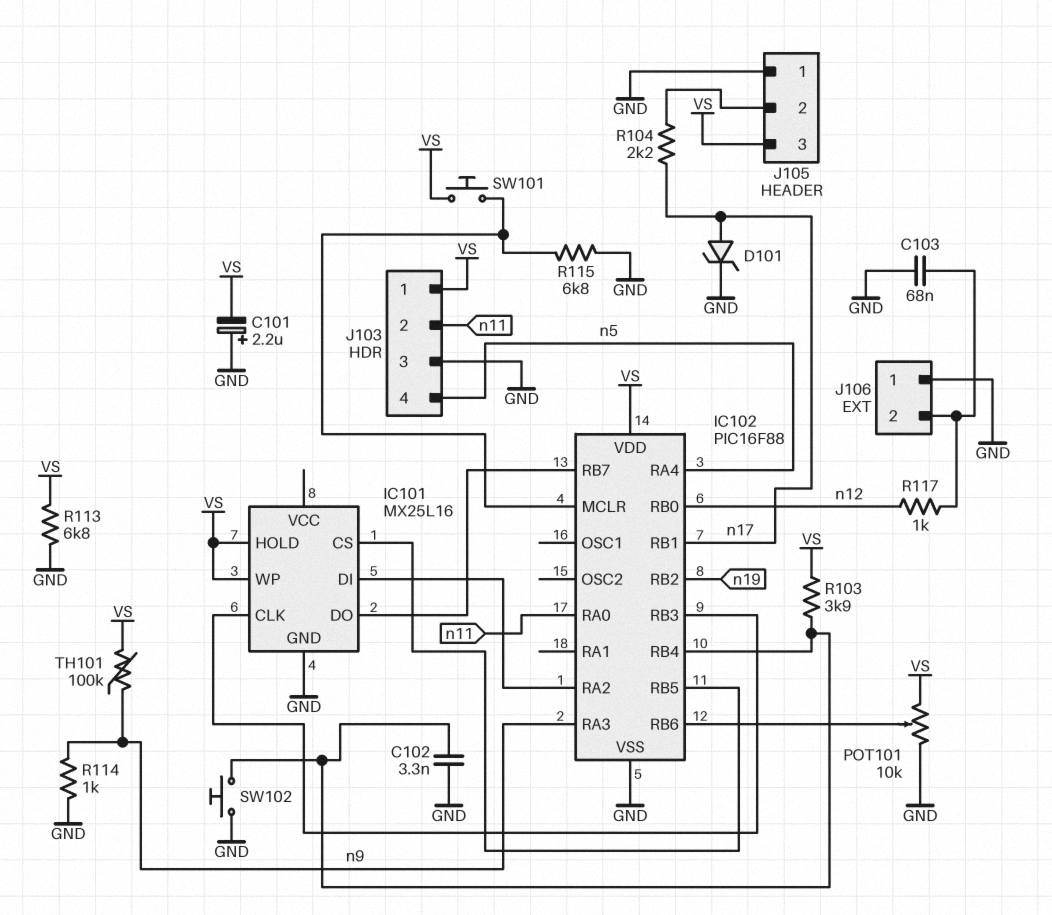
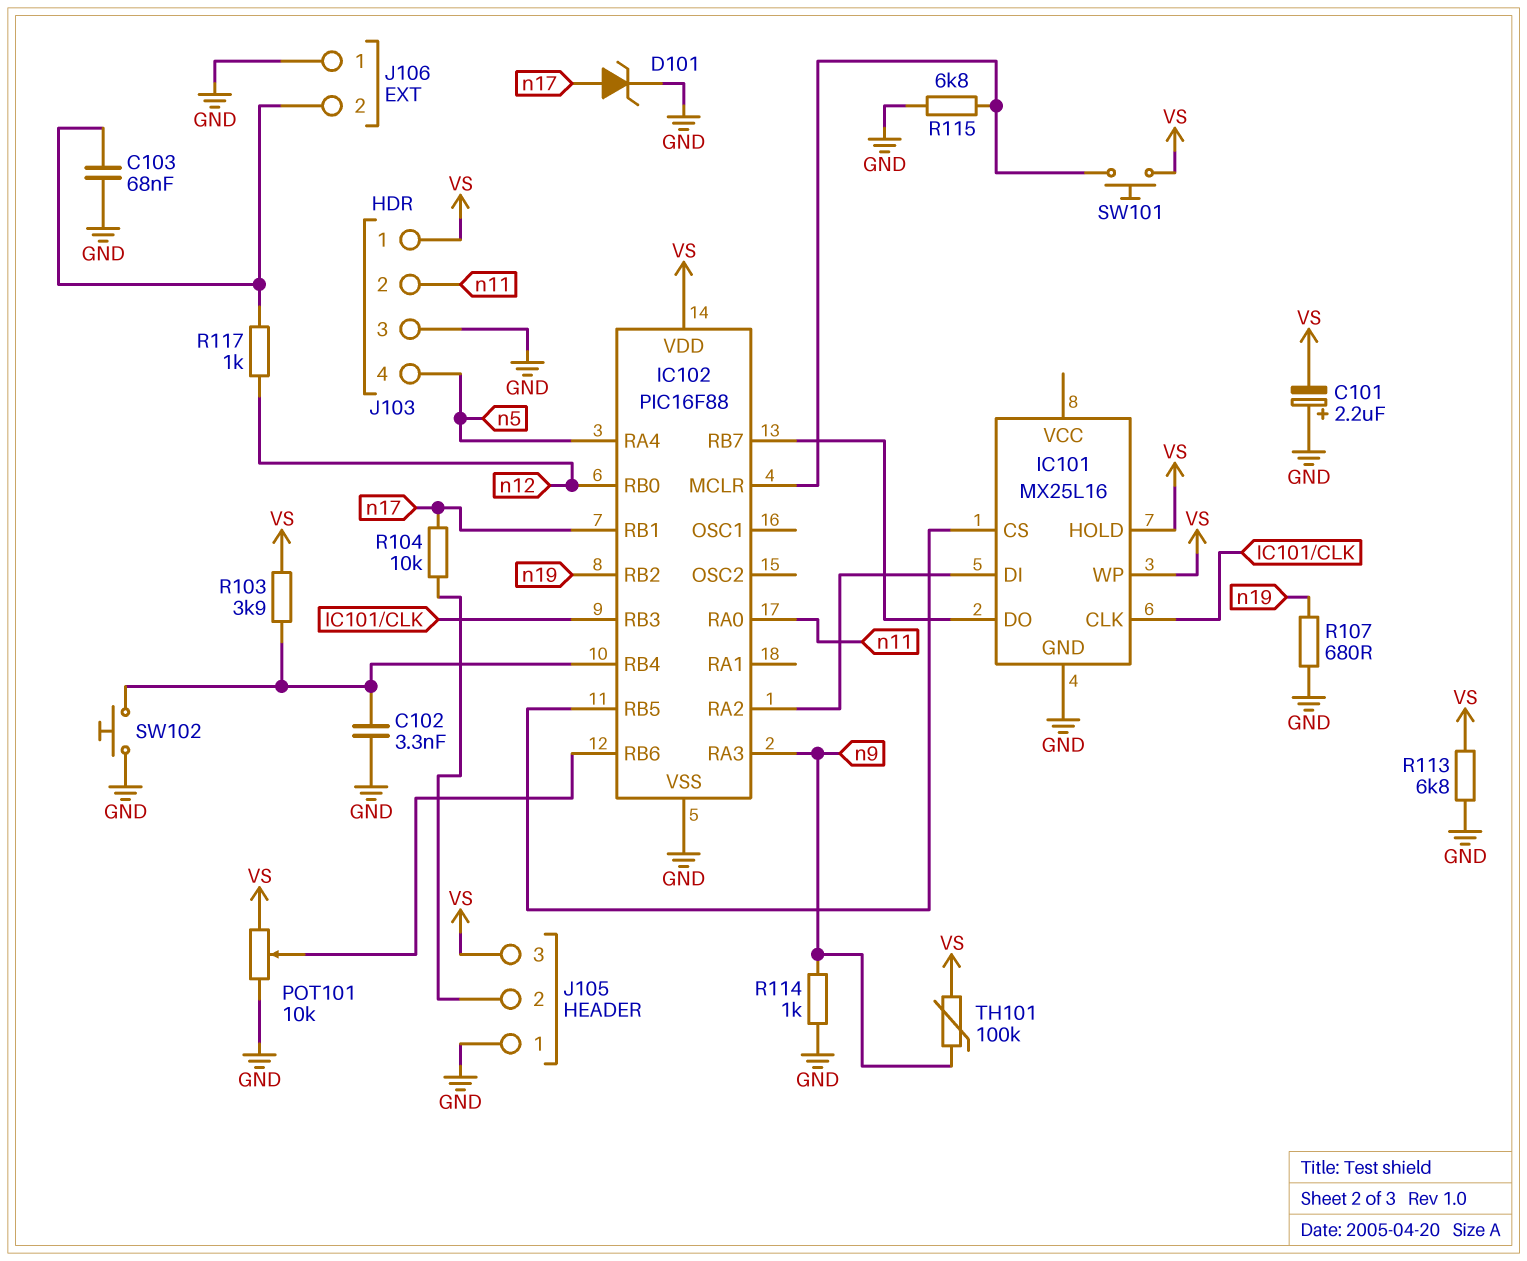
R104: 2.2k (J105/2, n17) -> 10k (J105/2, n17)
R107: none -> 680 (GND, n19)

